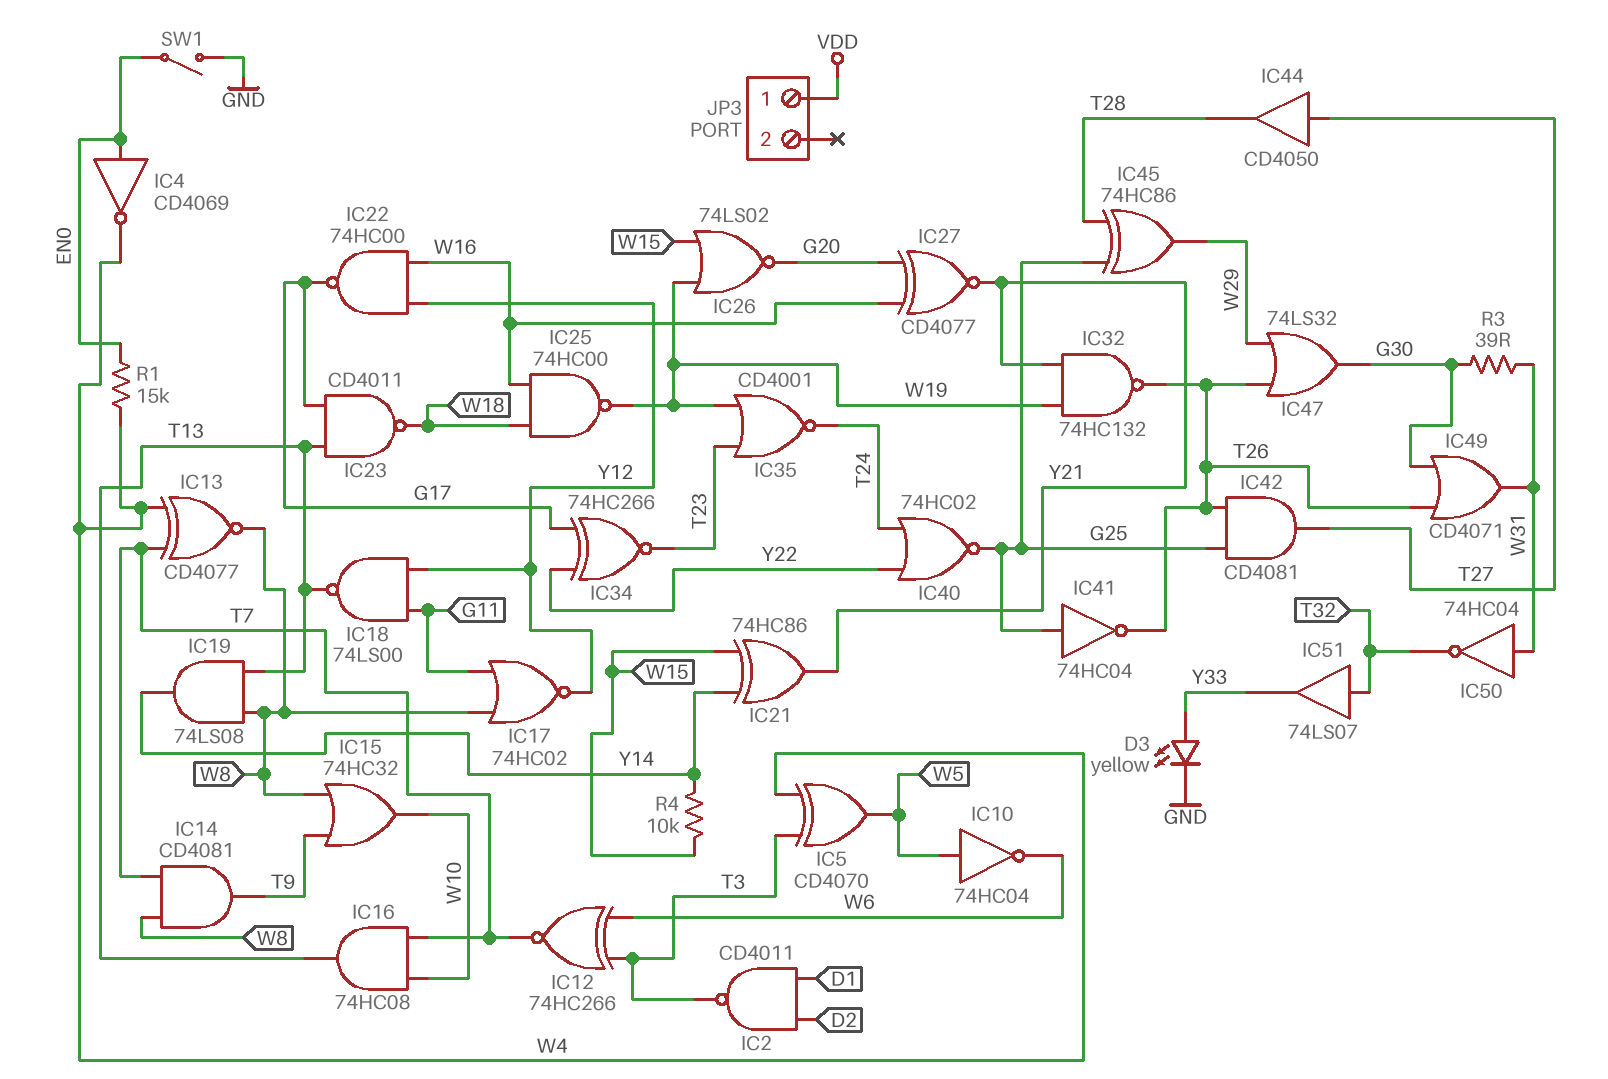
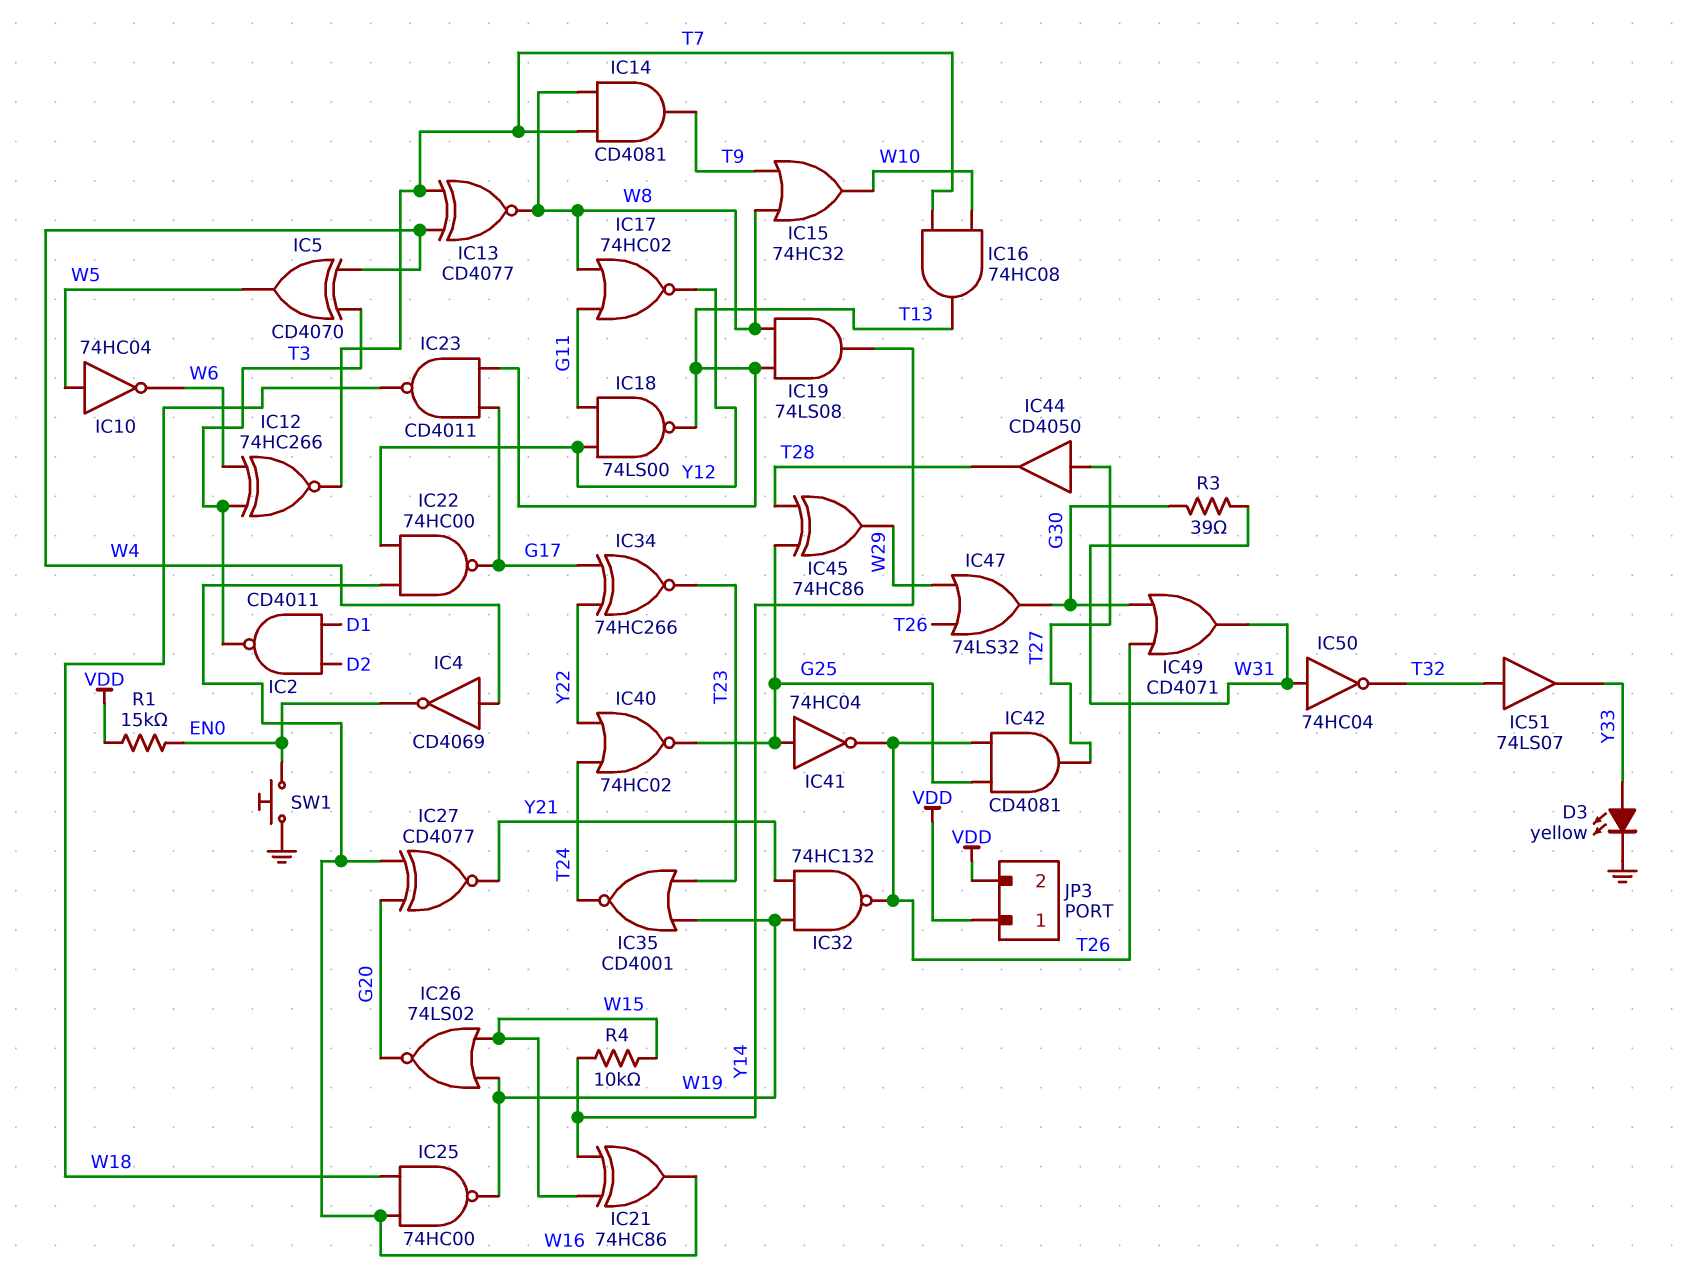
IC4: NOT CD4069 (in EN0, out W4) -> NOT CD4069 (in W4, out EN0)
IC21: XOR 74HC86 (in W15, in Y14, out Y21) -> XOR 74HC86 (in W15, in Y14, out W16)
JP3 pin 2: none -> VDD
R1: 15k (EN0, W4) -> 15k (EN0, VDD)
SW1: switch (EN0, GND) -> button (EN0, GND)

